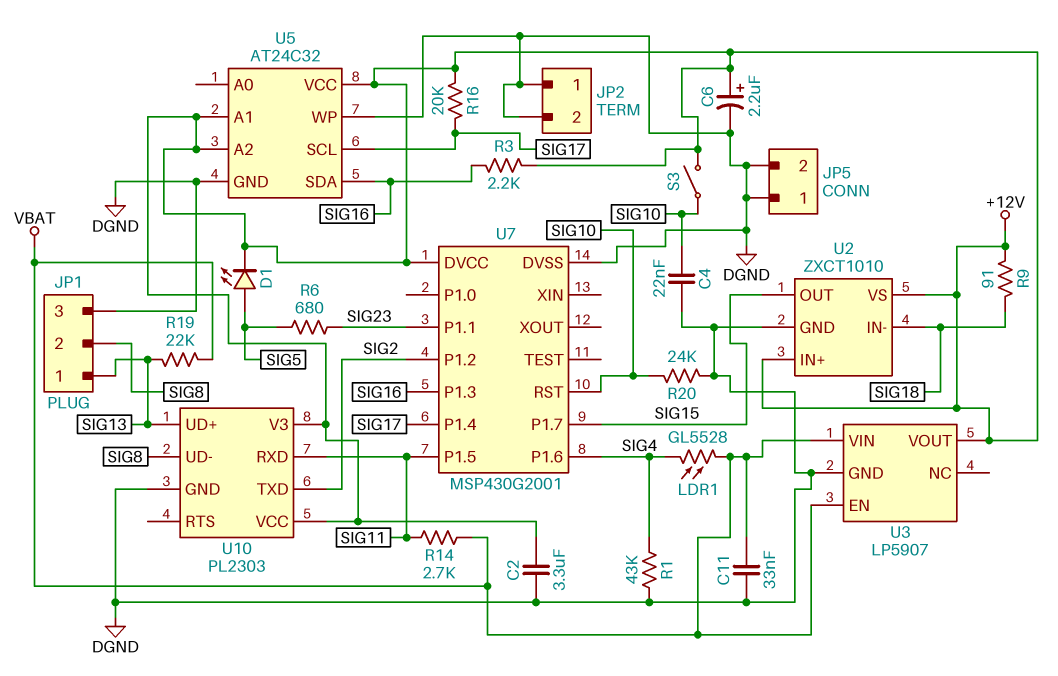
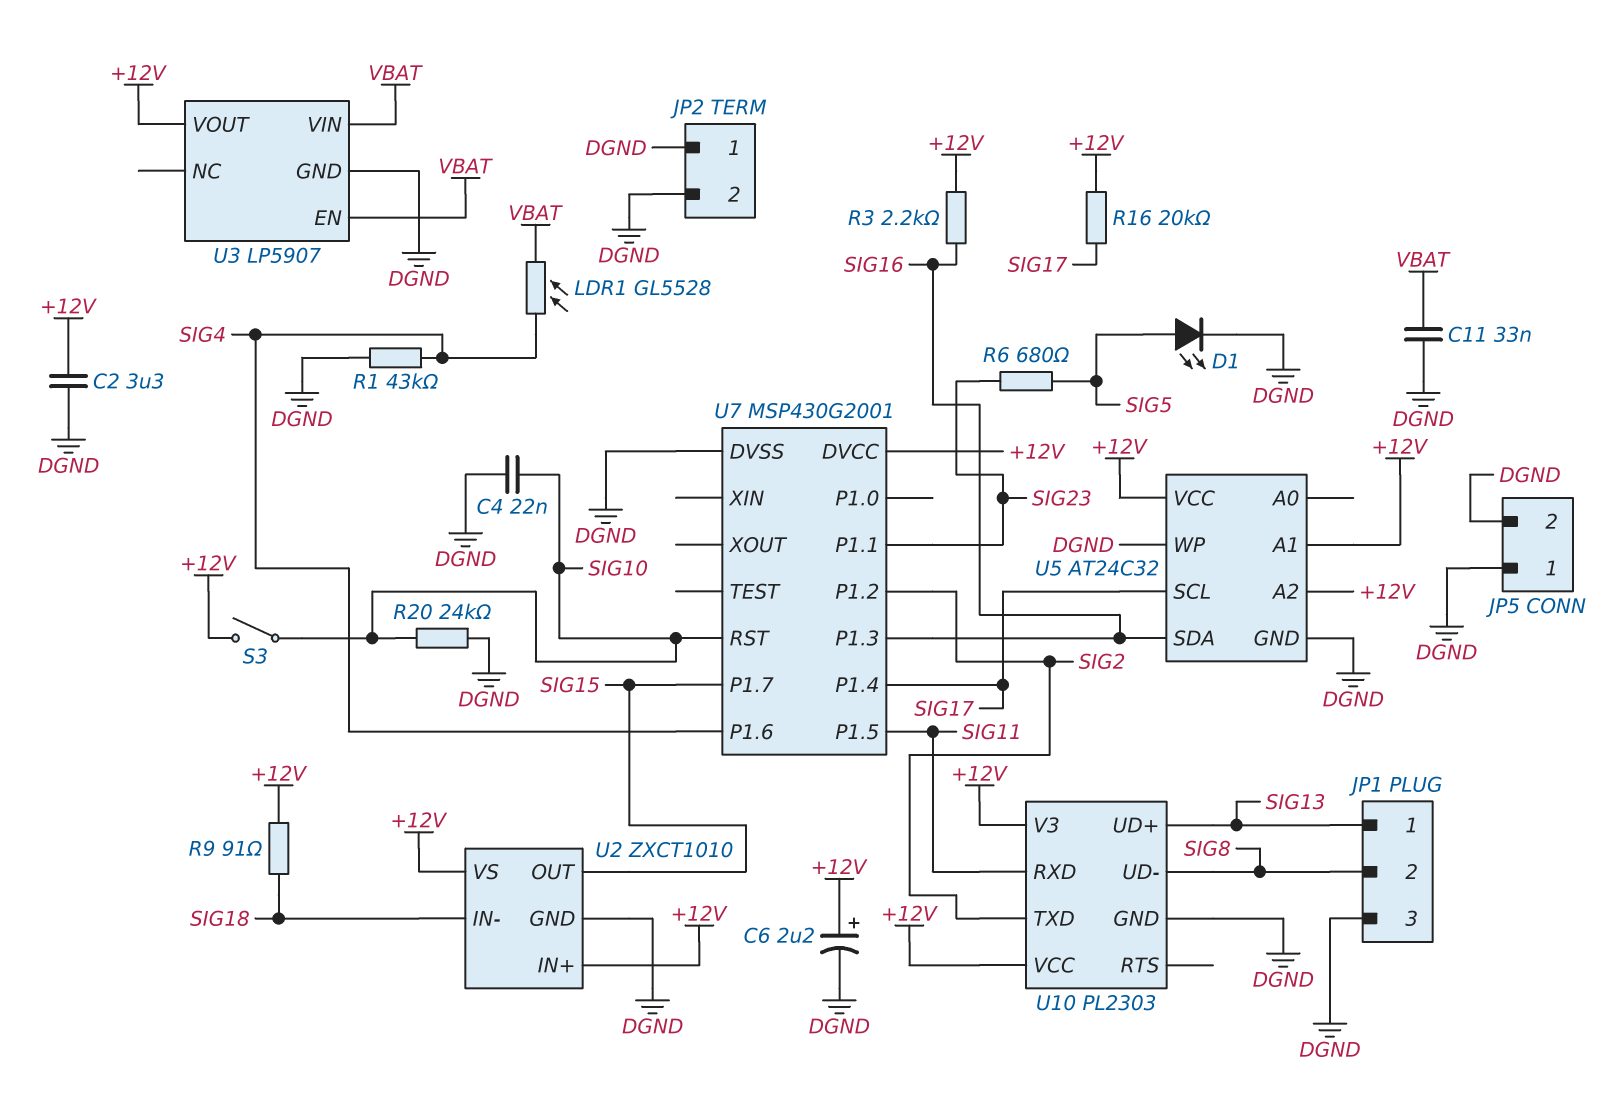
D1: LED (A SIG5, K +12V) -> LED (A SIG5, K DGND)
R14: 2.7k (SIG11, VBAT) -> none
R19: 22k (SIG13, VBAT) -> none

